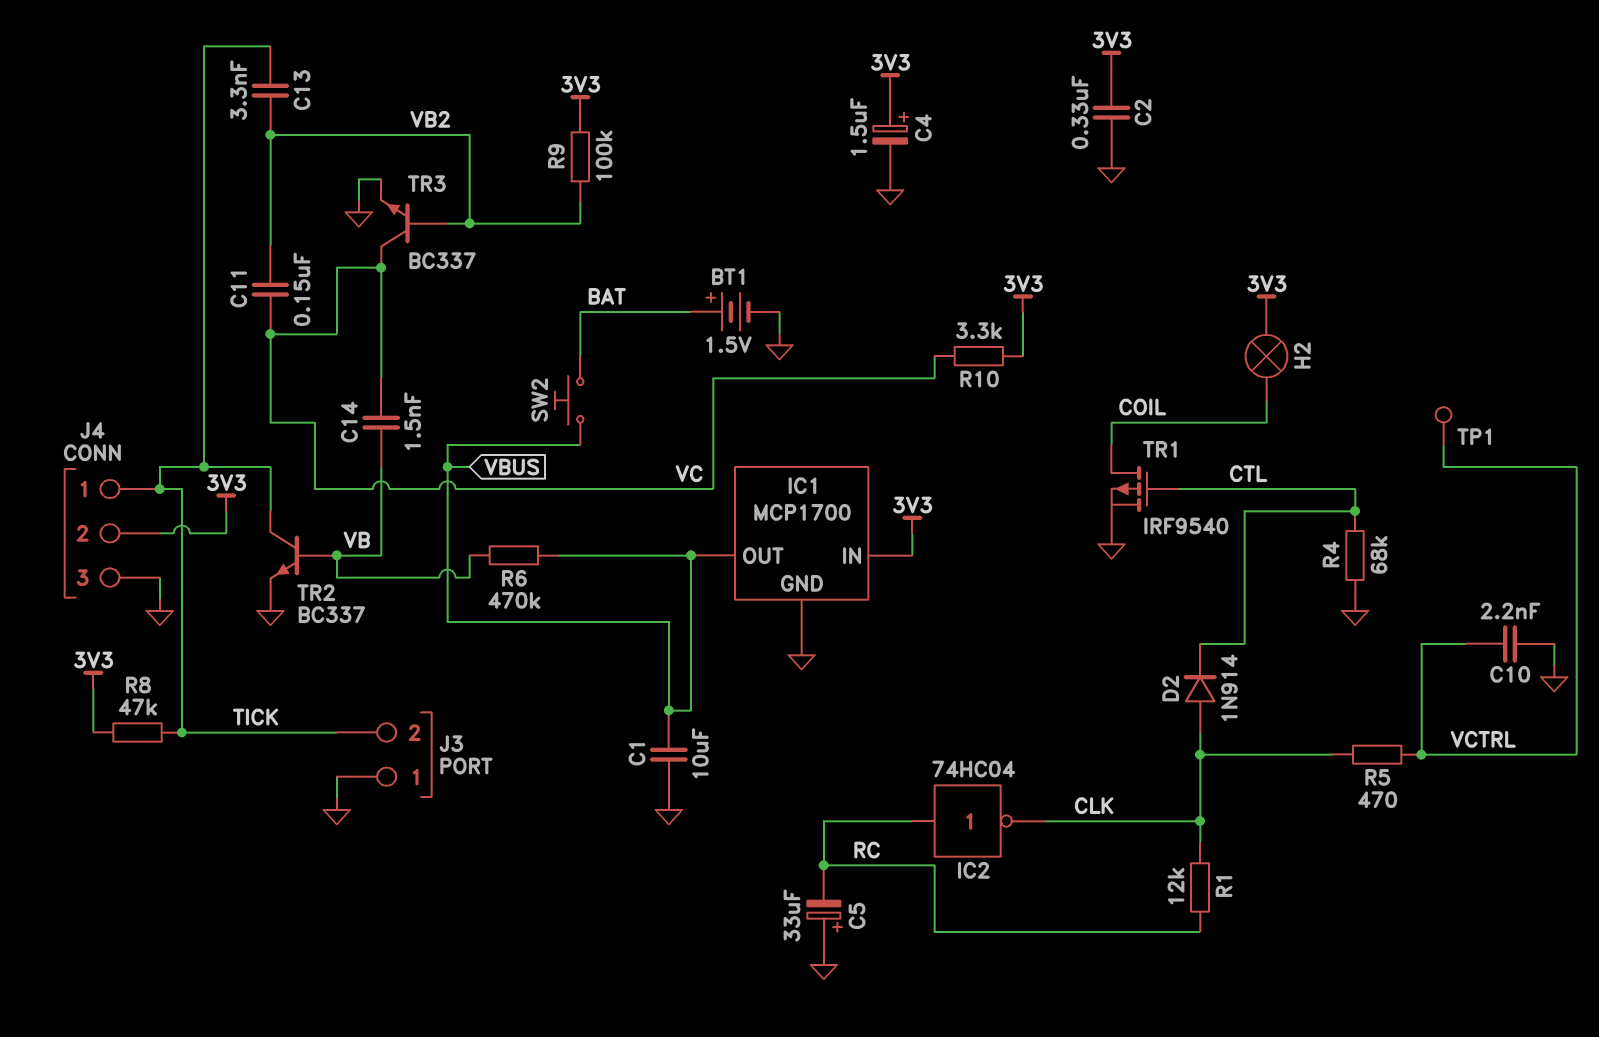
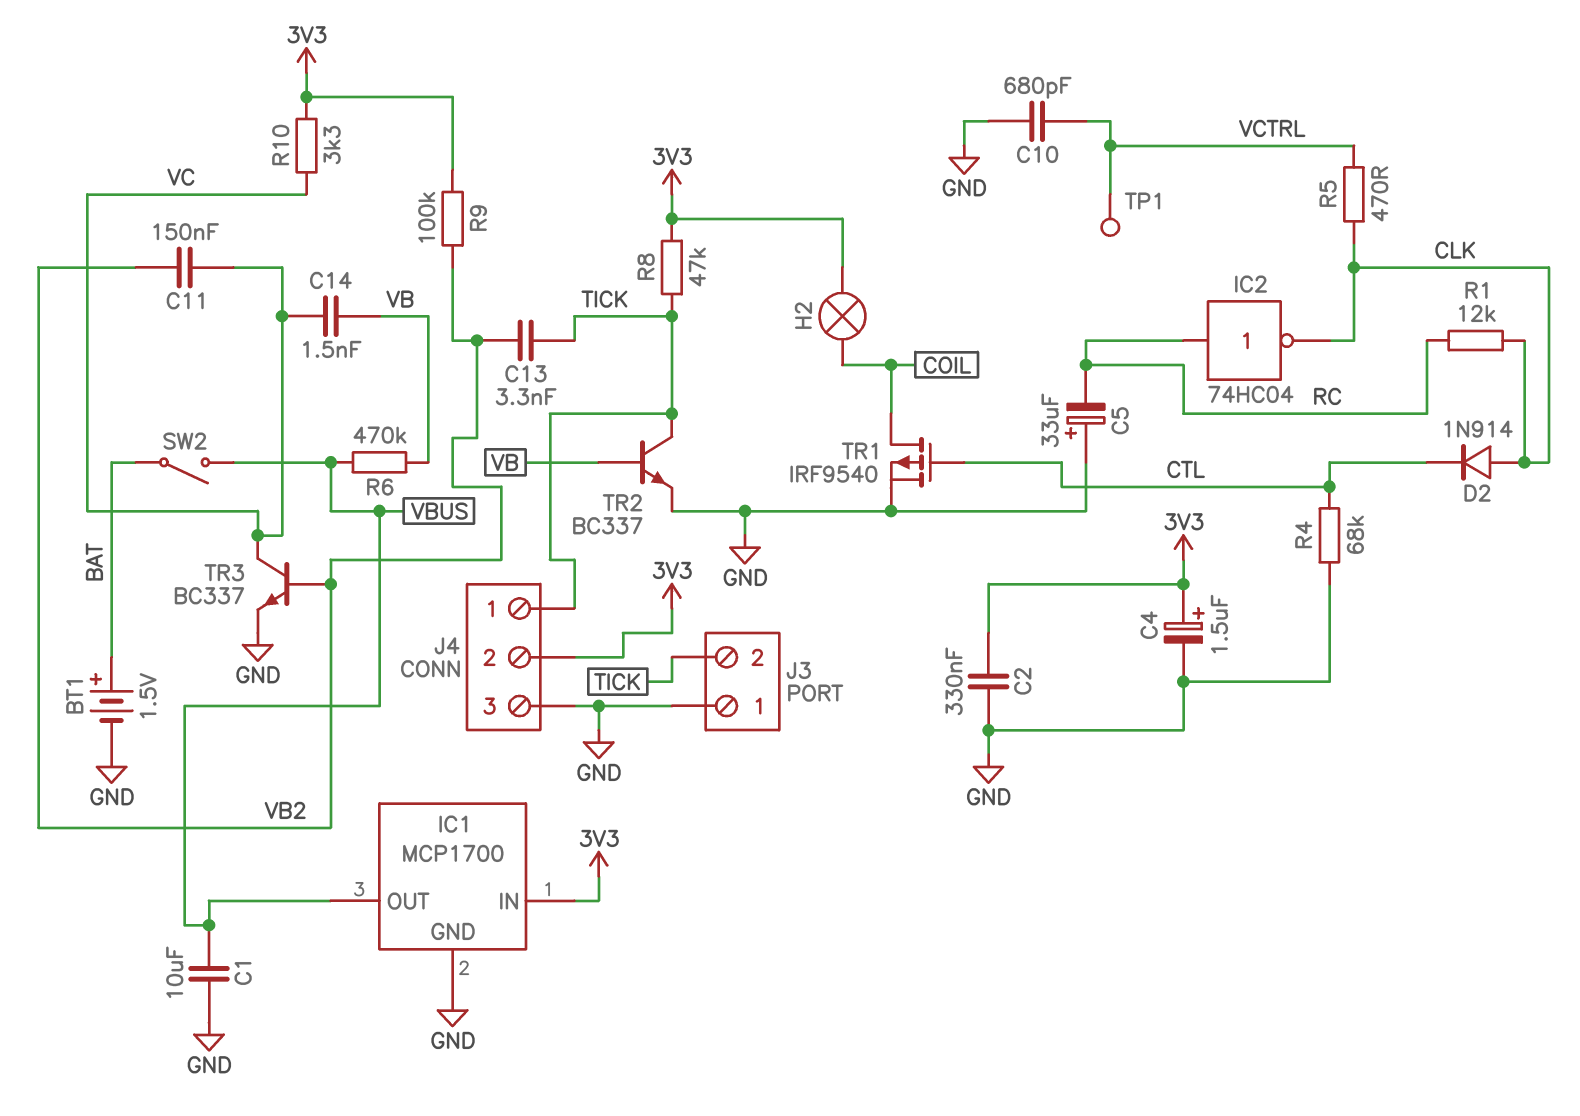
C10: 2.2nF (GND, VCTRL) -> 680pF (GND, VCTRL)
SW2: button (BAT, VBUS) -> switch (BAT, VBUS)

